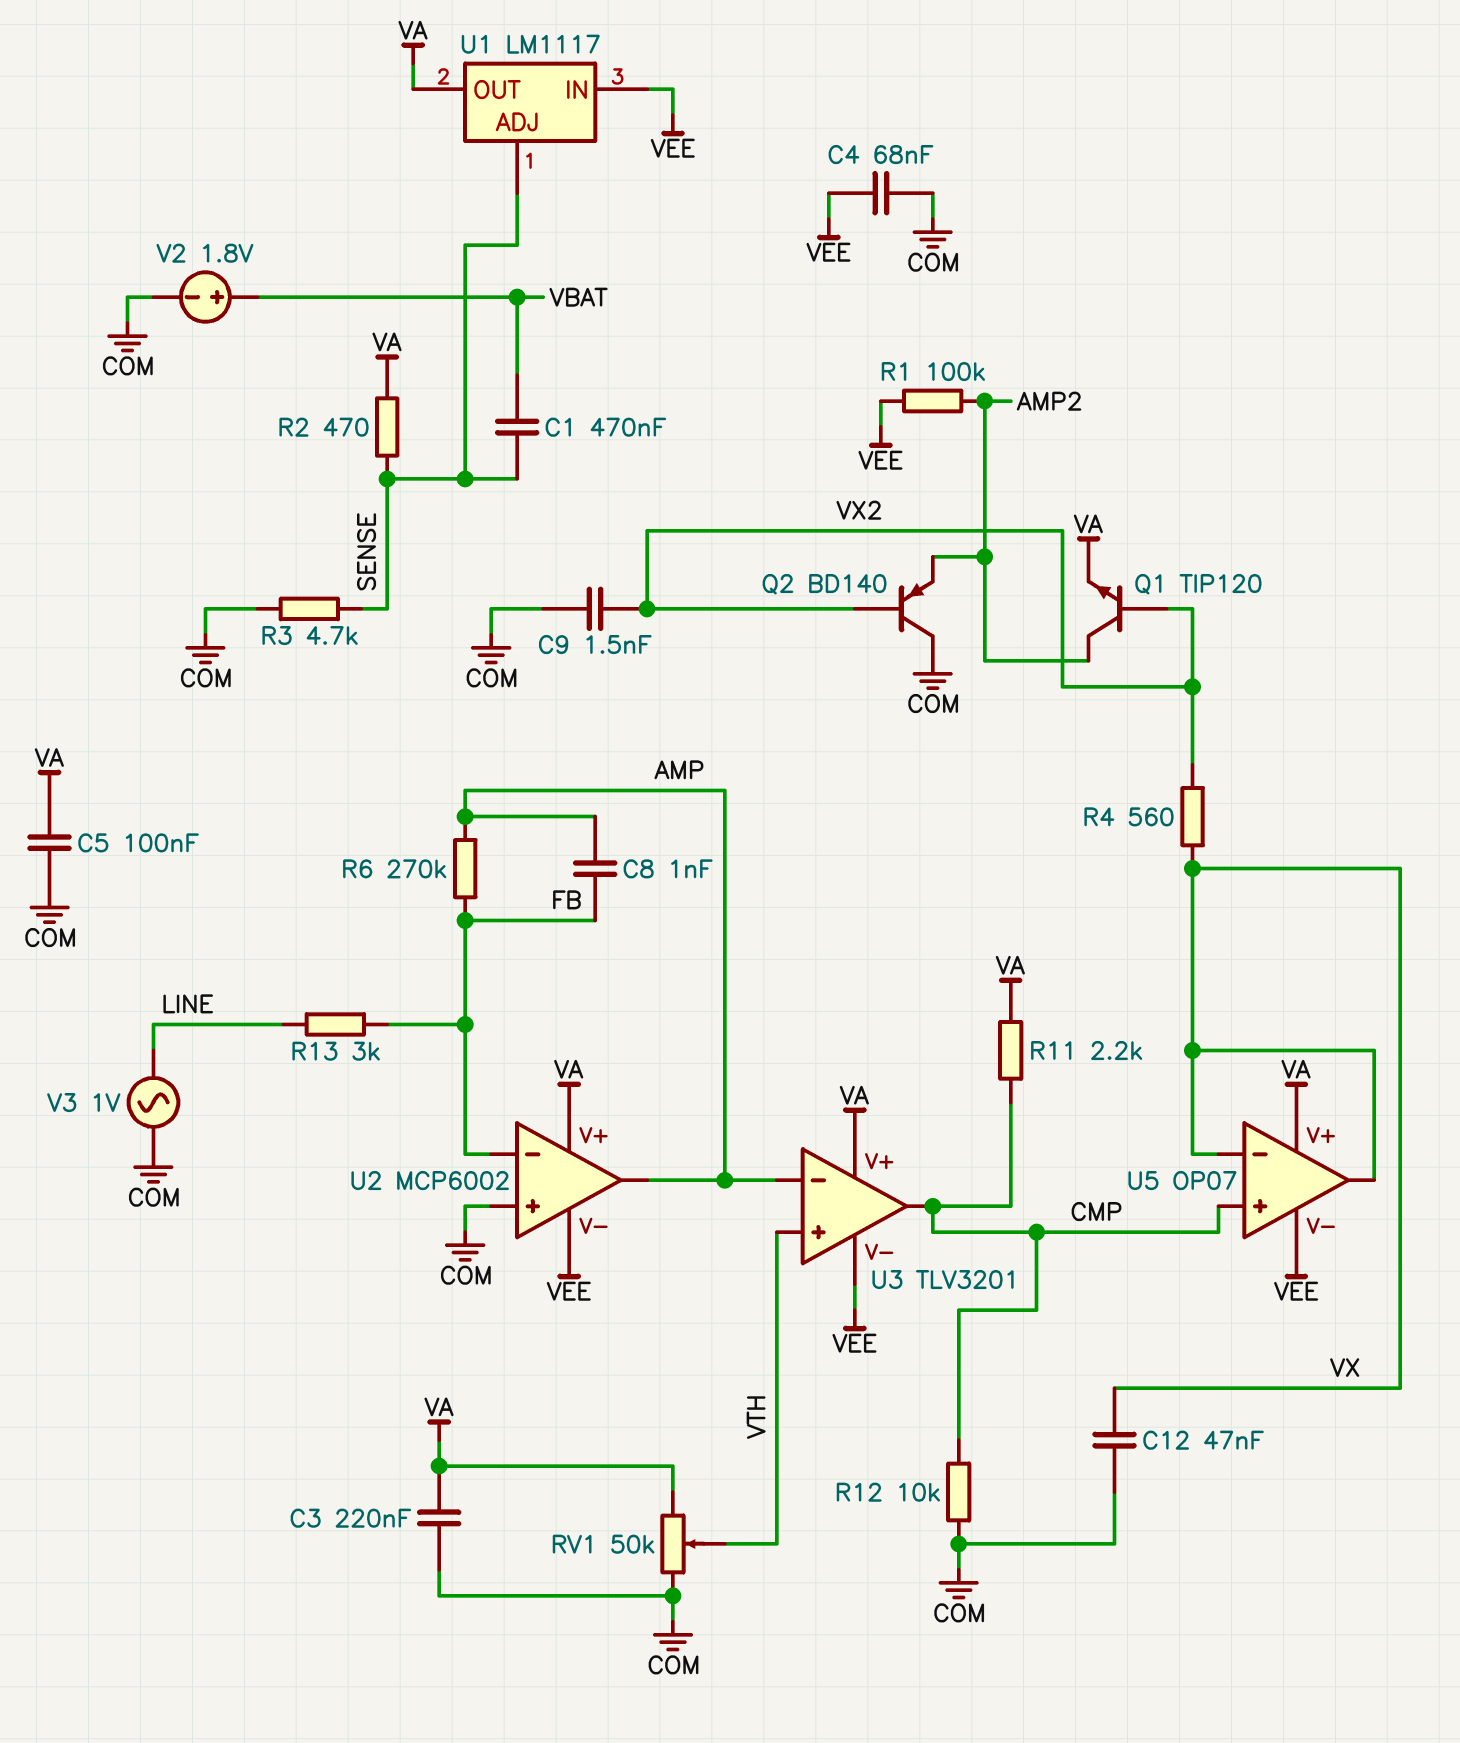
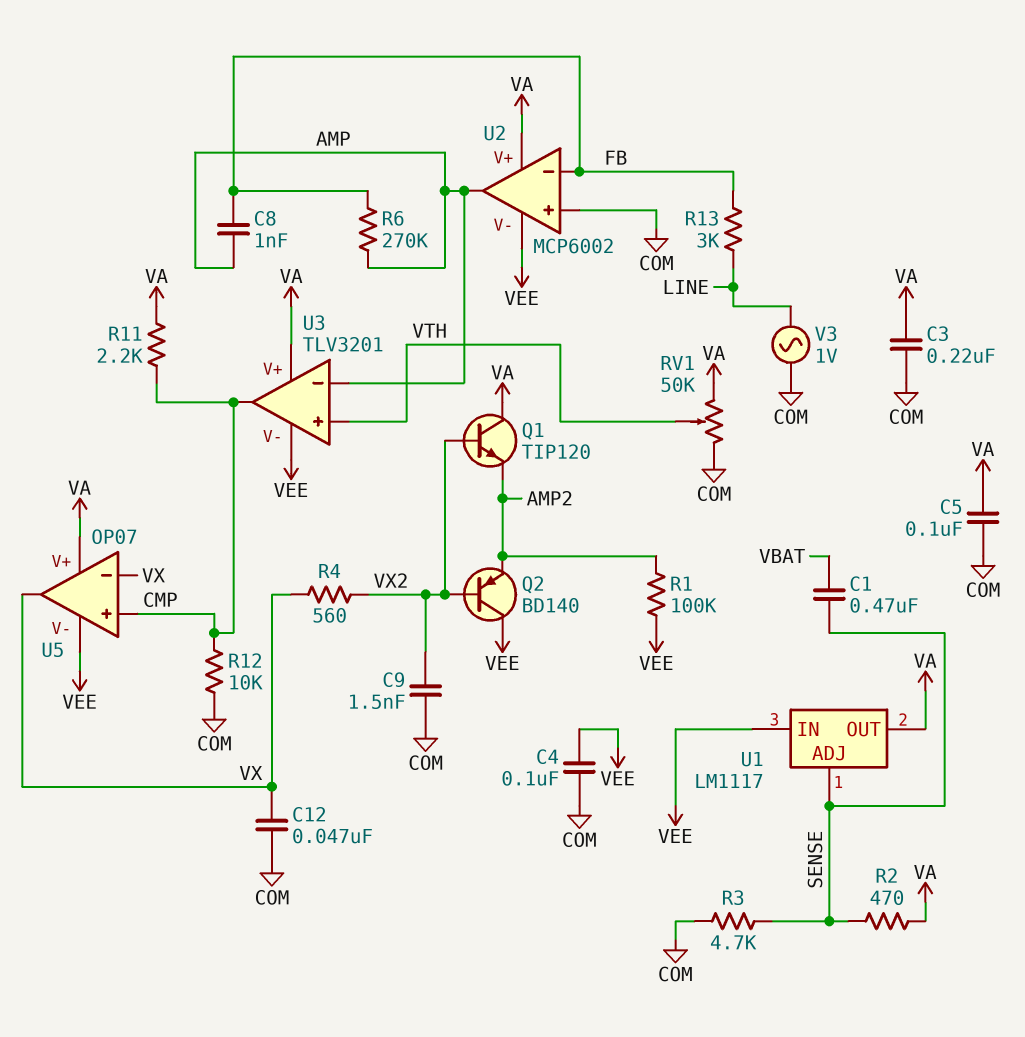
C4: 68nF (COM, VEE) -> 100nF (COM, VEE)
Q1: NPN TIP120 (B VX2, C AMP2, E VA) -> NPN TIP120 (B VX2, C VA, E AMP2)
Q2: PNP BD140 (B VX2, C COM, E AMP2) -> PNP BD140 (B VX2, C VEE, E AMP2)
V2: 1.8V (plus VBAT, minus COM) -> none

